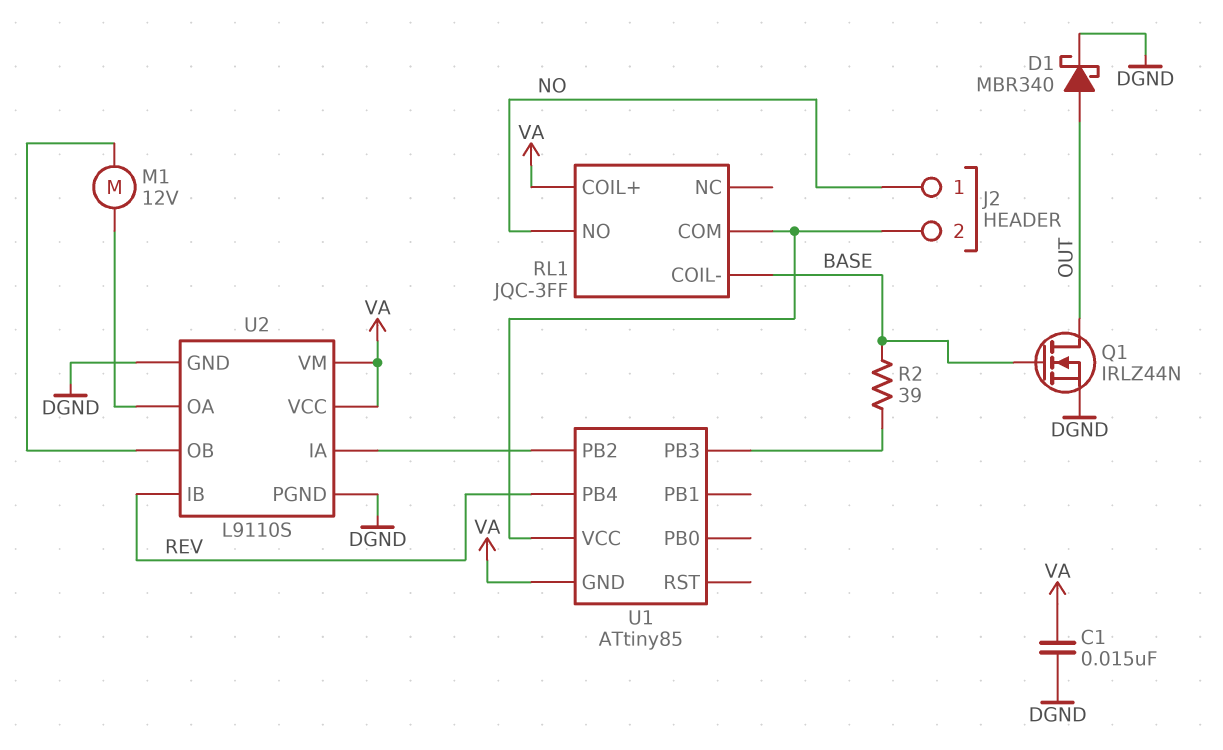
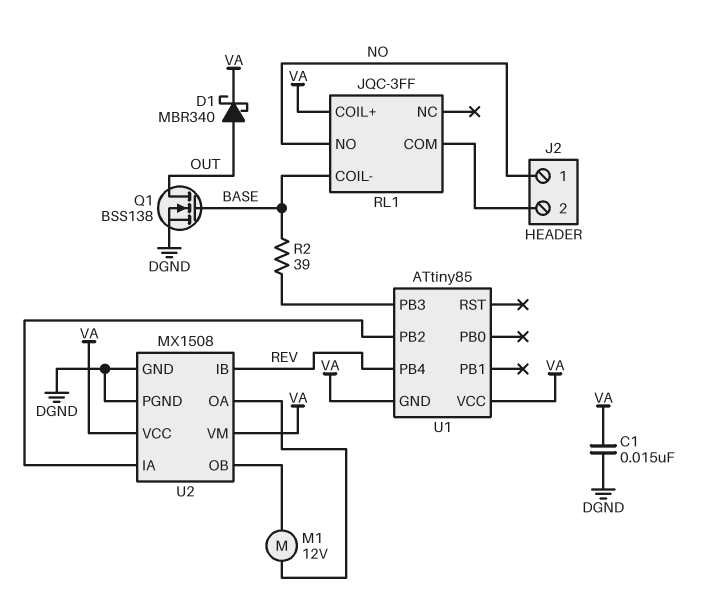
D1: schottky MBR340 (A OUT, K DGND) -> schottky MBR340 (A OUT, K VA)
Q1: NMOS IRLZ44N (G BASE, D OUT, S DGND) -> NMOS BSS138 (G BASE, D OUT, S DGND)
U1 pin VCC: J2/2 -> VA
U2: L9110S -> MX1508

